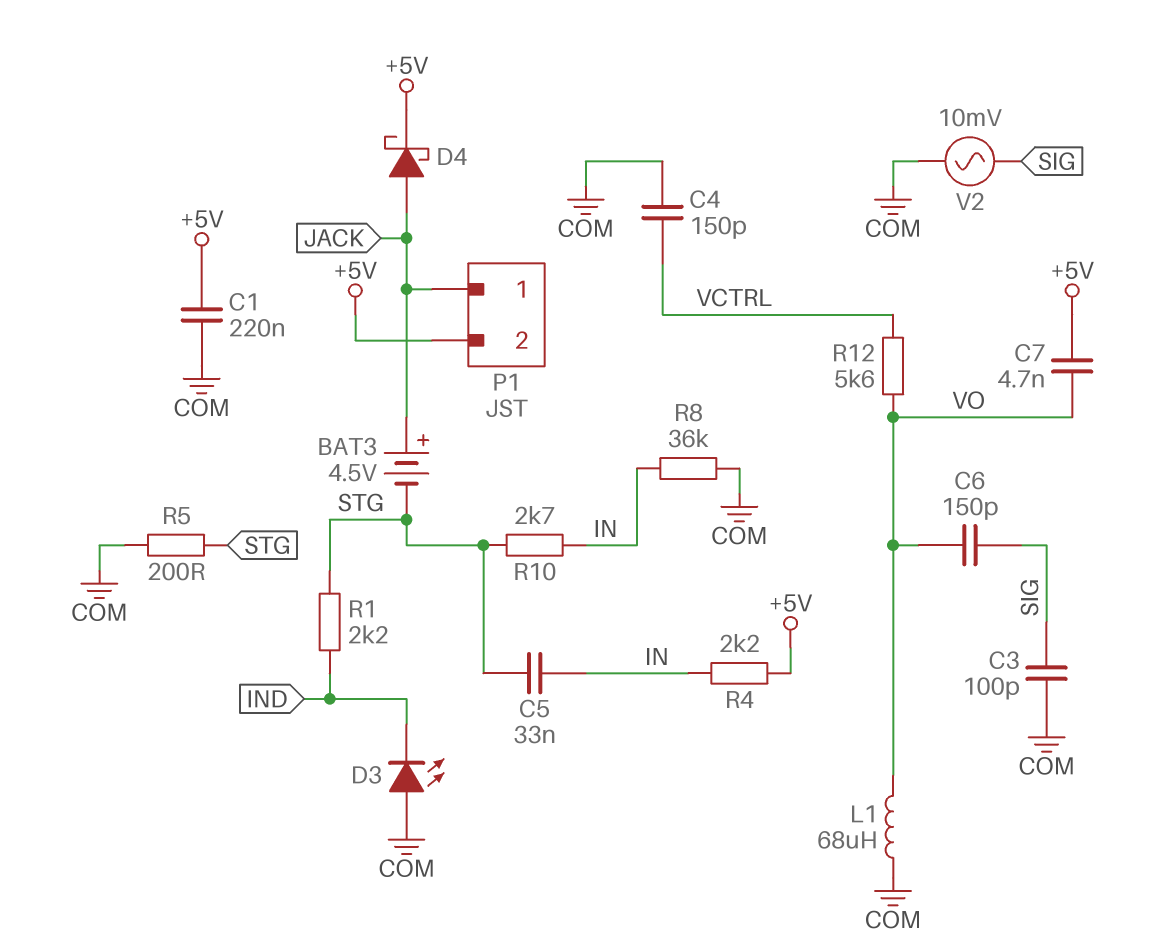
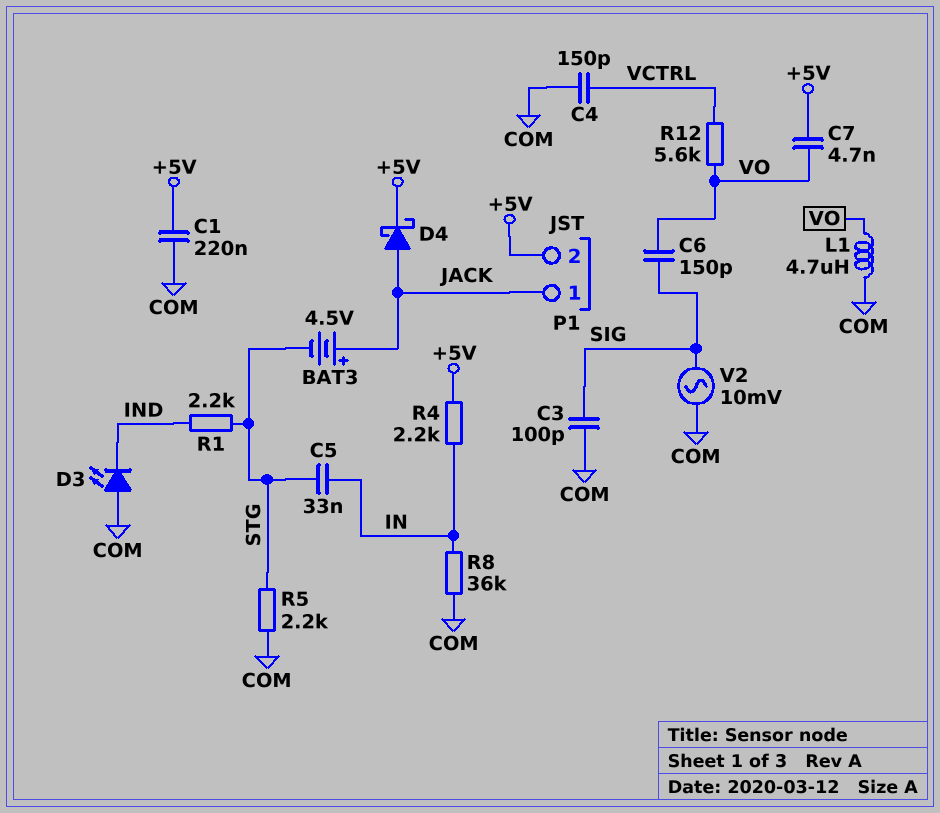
L1: 68uH (COM, VO) -> 4.7uH (COM, VO)
R5: 200 (COM, STG) -> 2.2k (COM, STG)
R10: 2.7k (IN, STG) -> none

